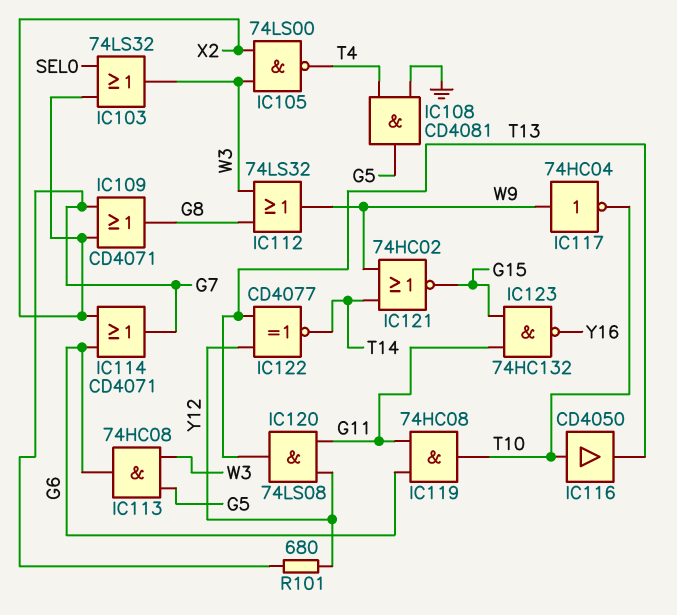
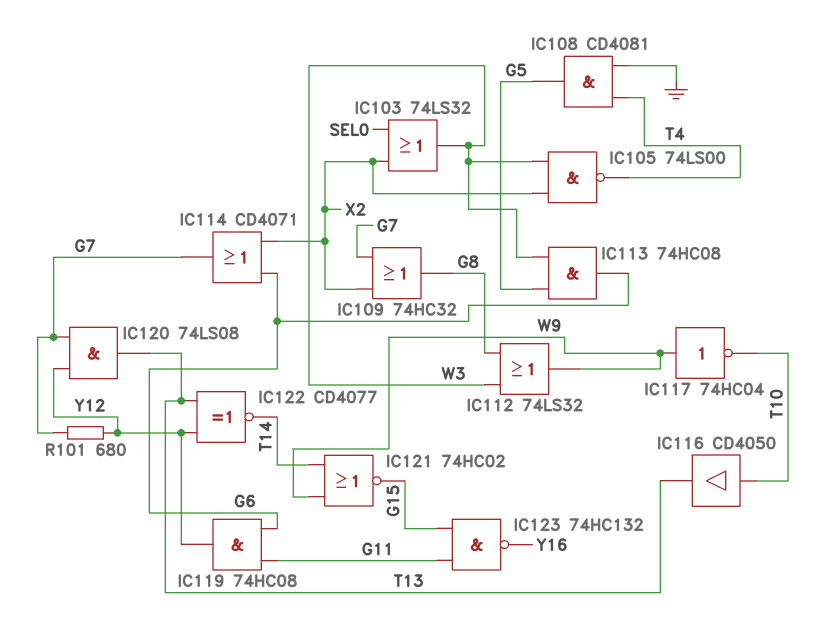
IC109: OR CD4071 (in G7, in X2, out G8) -> OR 74HC32 (in G7, in X2, out G8)
IC119: AND 74HC08 (in G6, in G11, out T10) -> AND 74HC08 (in G6, in G11, out Y12)
IC120: AND 74LS08 (in G11, in Y12, out T13) -> AND 74LS08 (in G7, in Y12, out T13)

